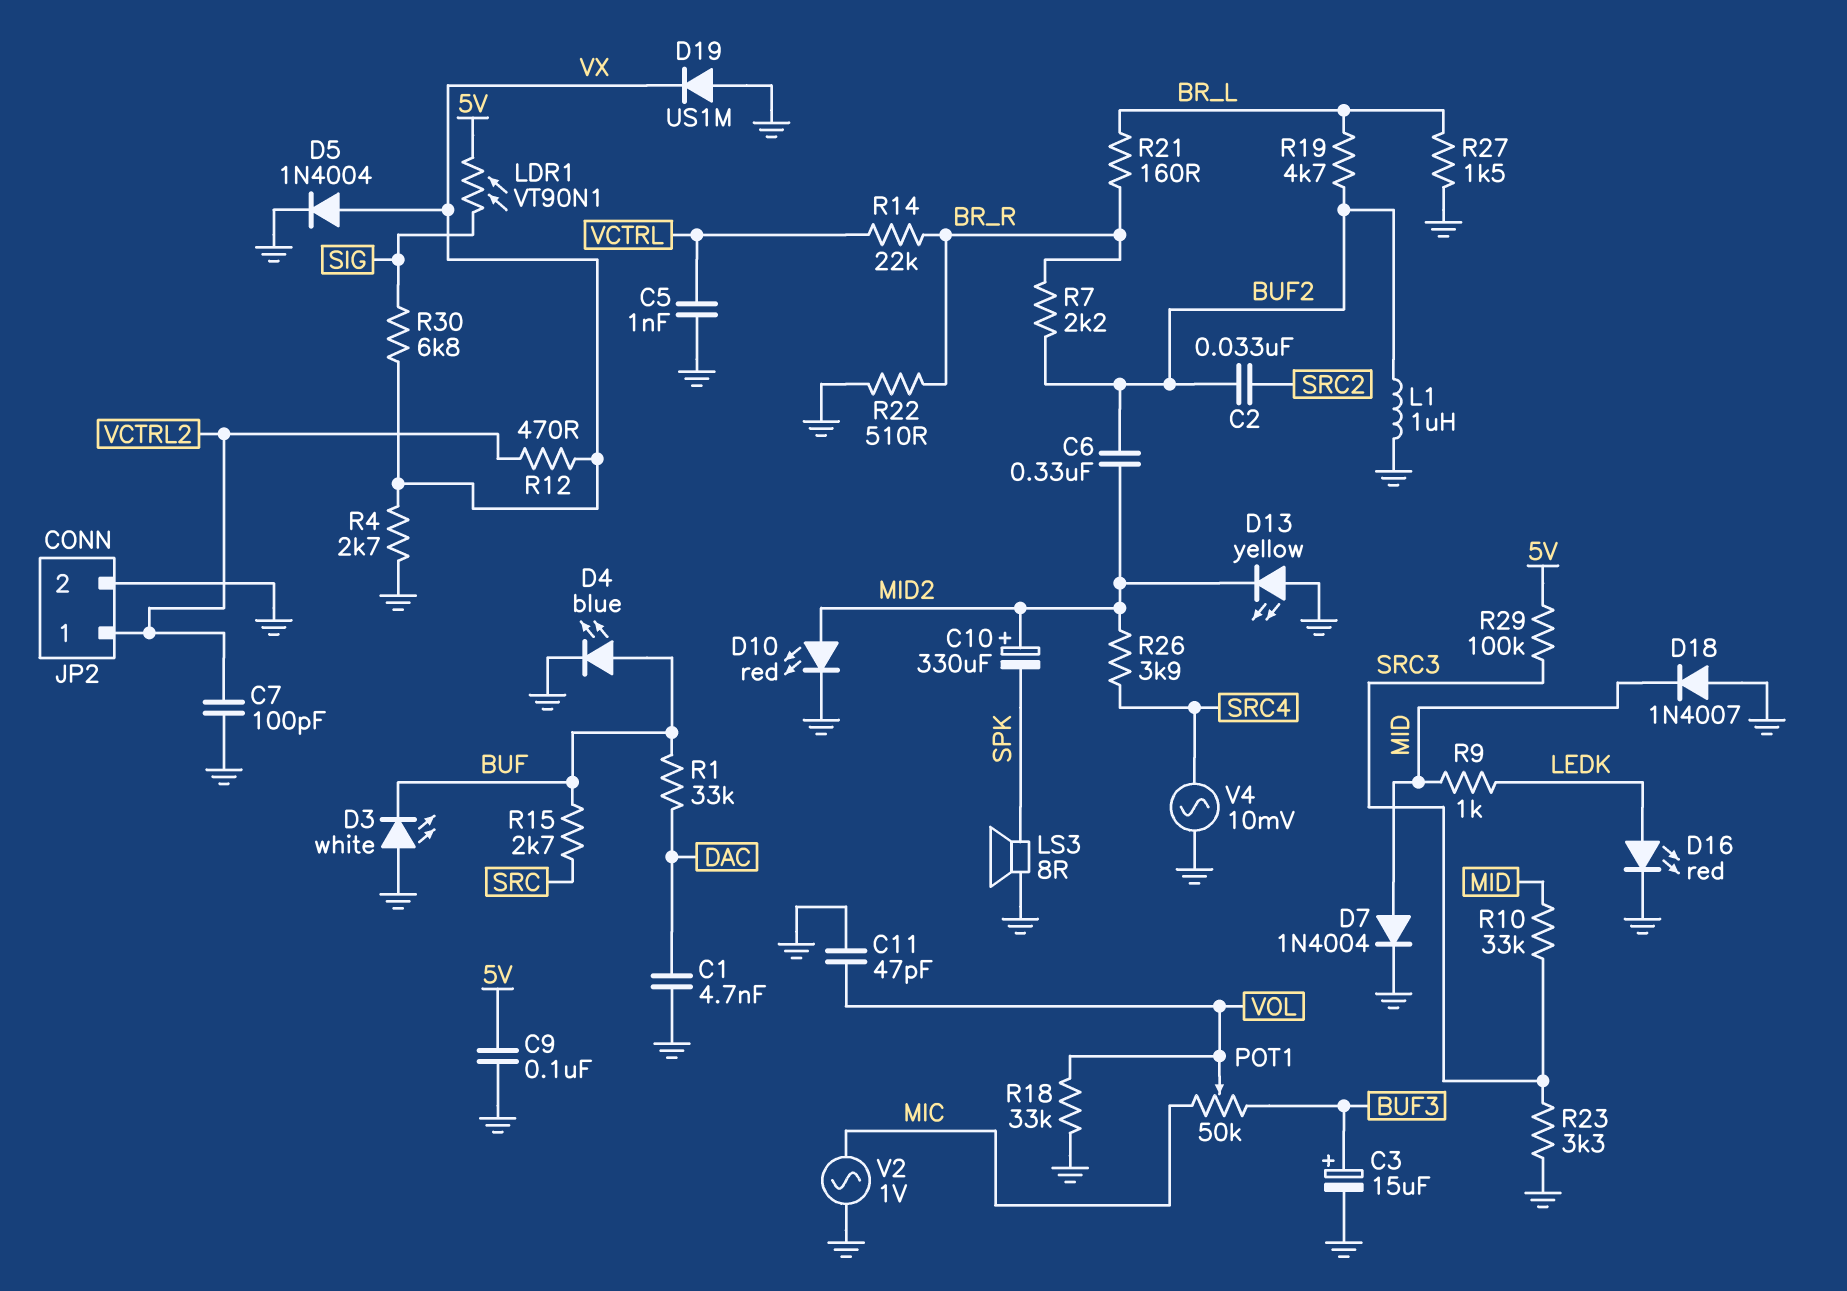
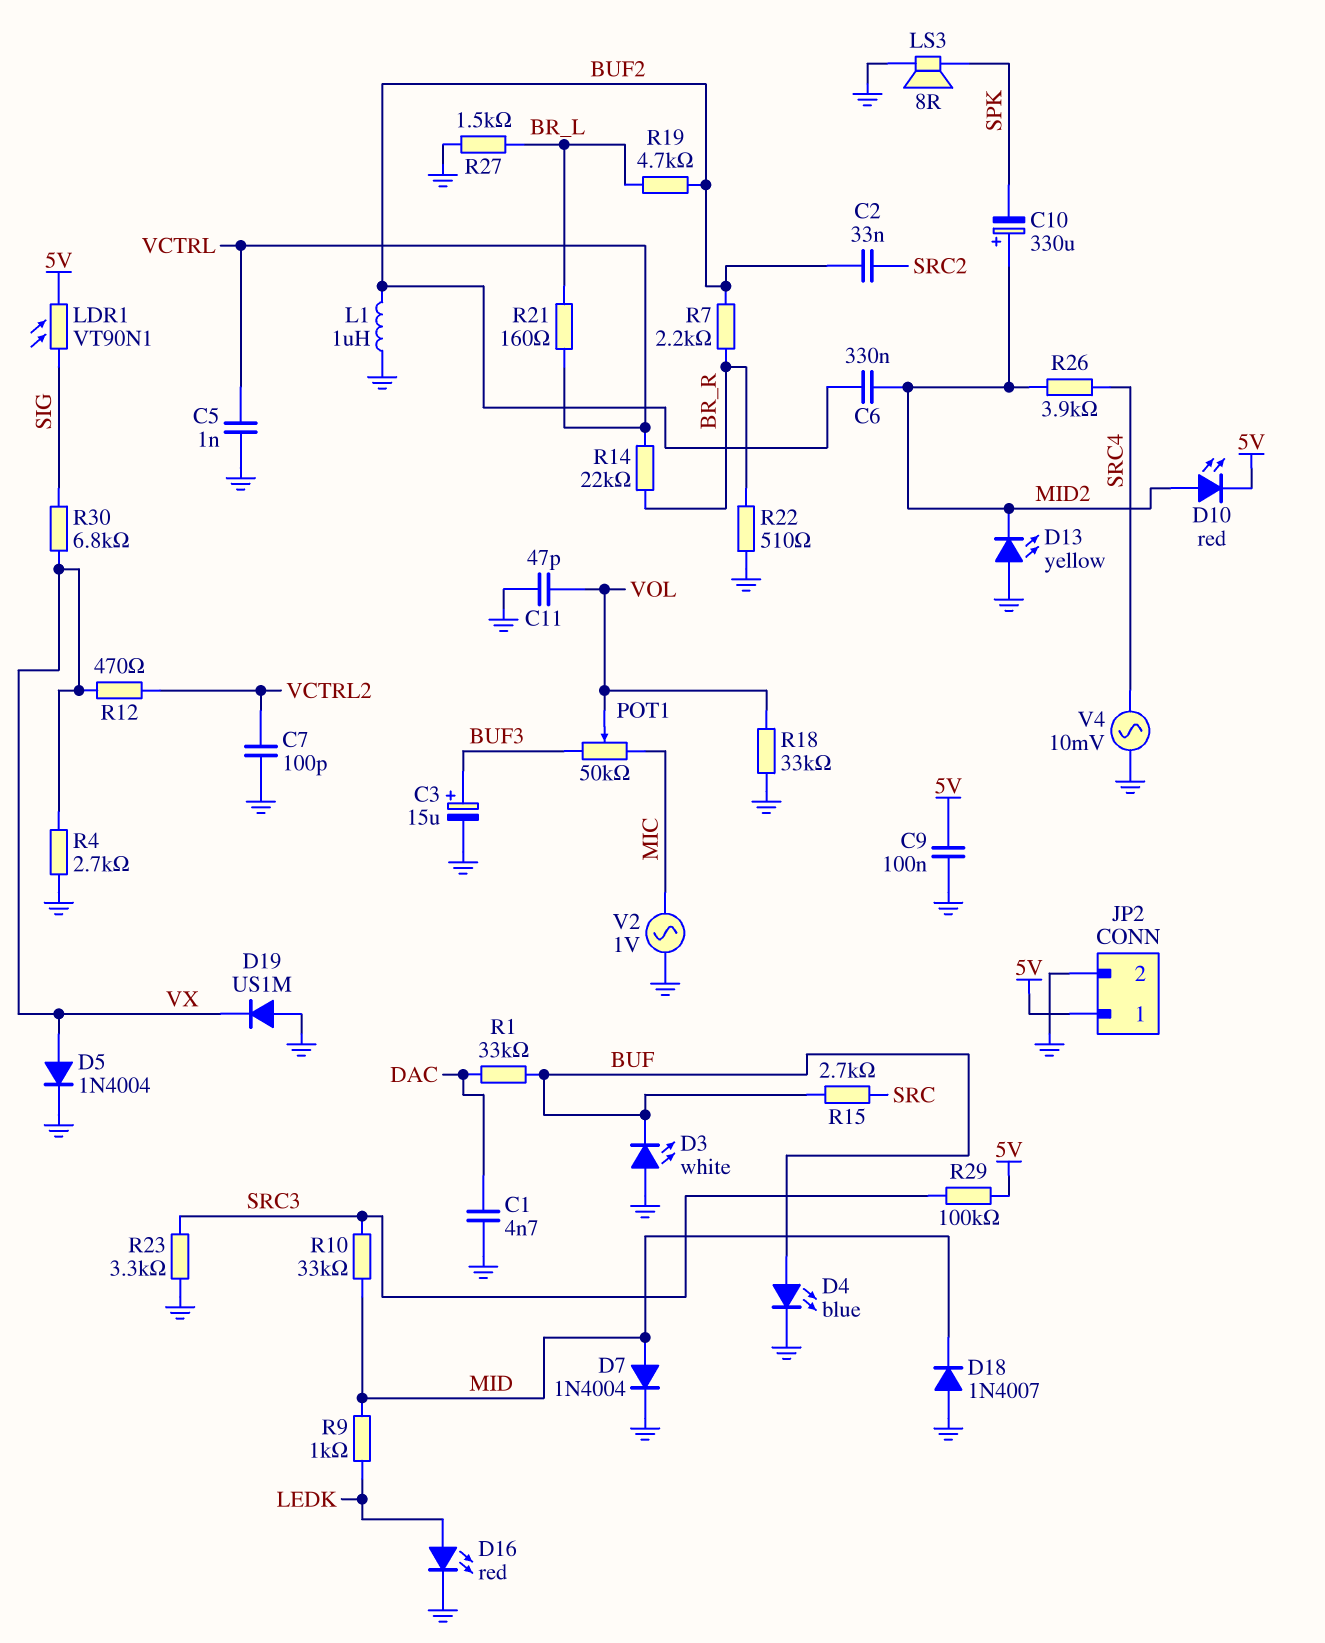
D10: LED red (A MID2, K GND) -> LED red (A MID2, K 5V)
JP2 pin 1: VCTRL2 -> 5V
R21: 160 (BR_L, BR_R) -> 160 (BR_L, VCTRL)

